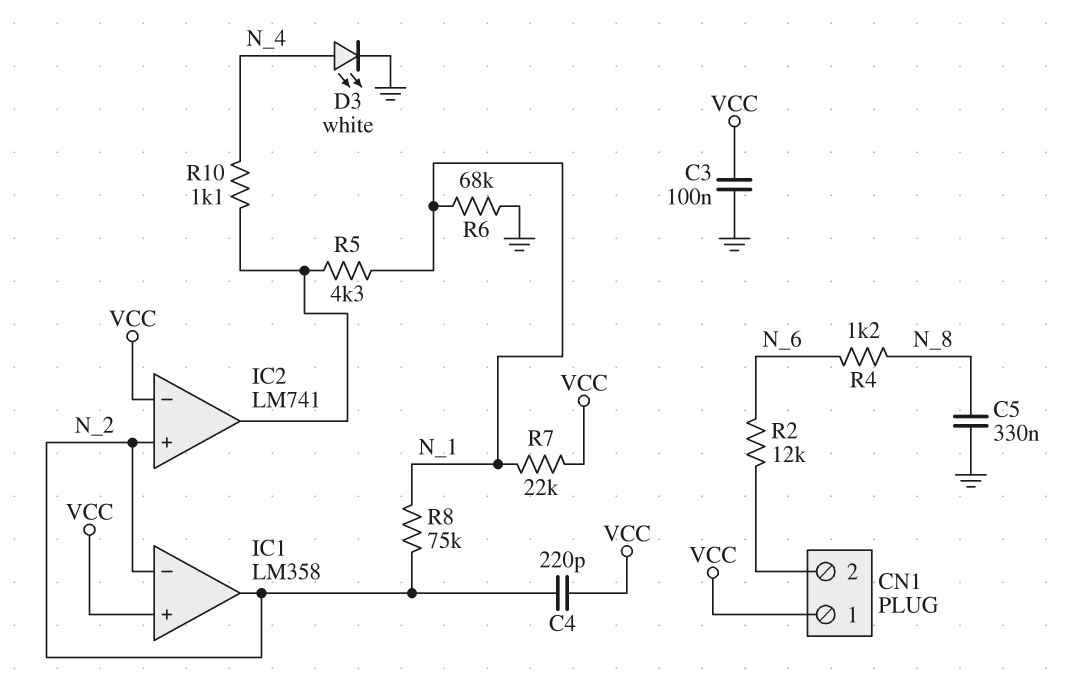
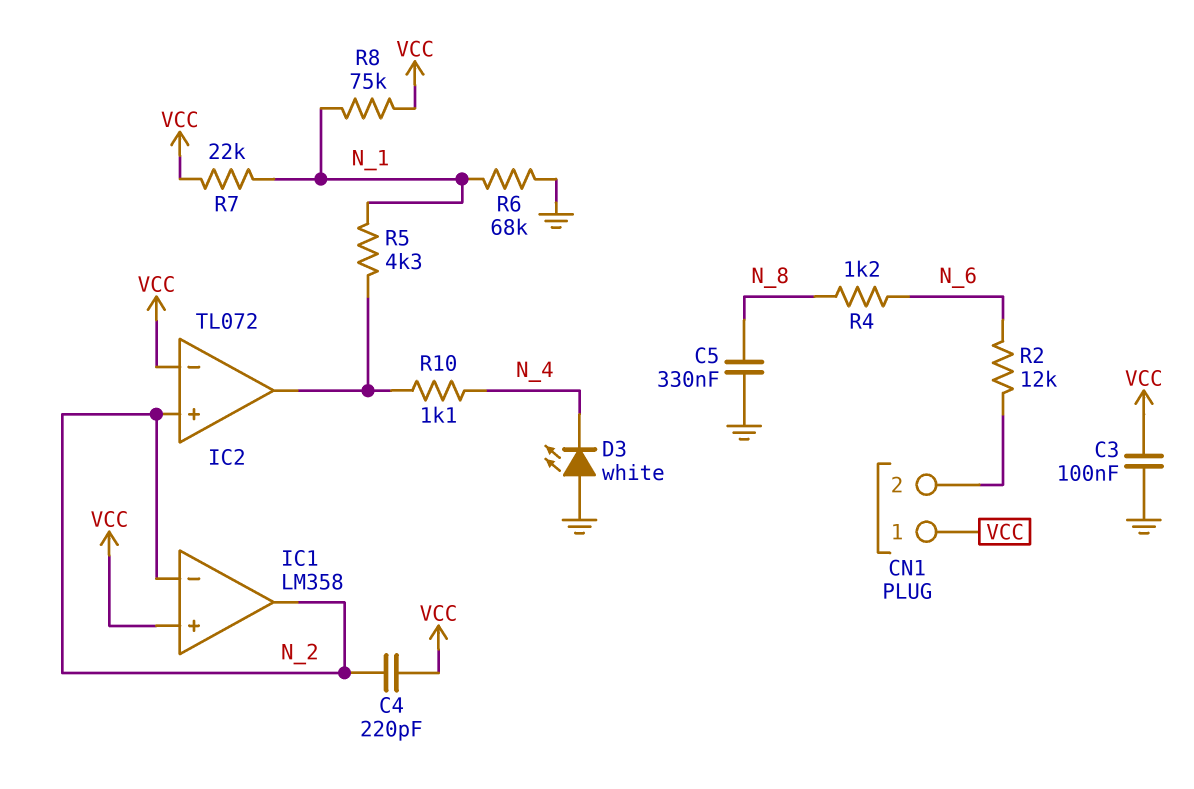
D3: LED white (A N_4, K GND) -> LED white (A GND, K N_4)
IC2: LM741 -> TL072
R8: 75k (N_1, N_2) -> 75k (N_1, VCC)

